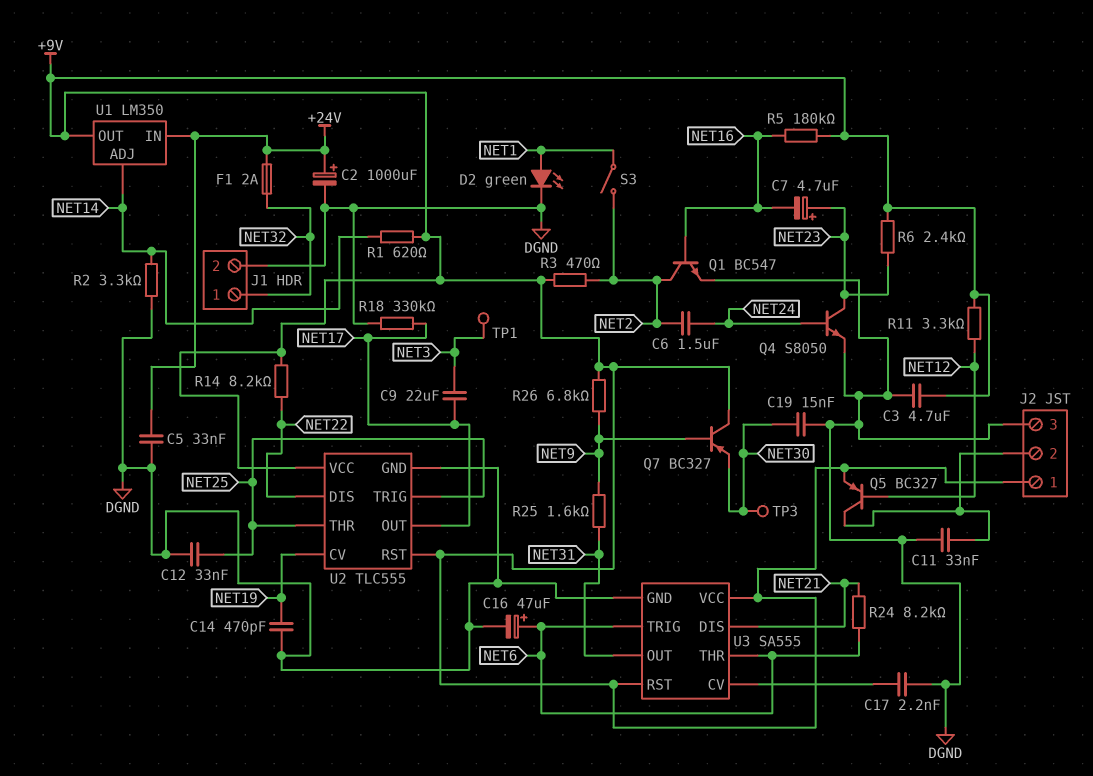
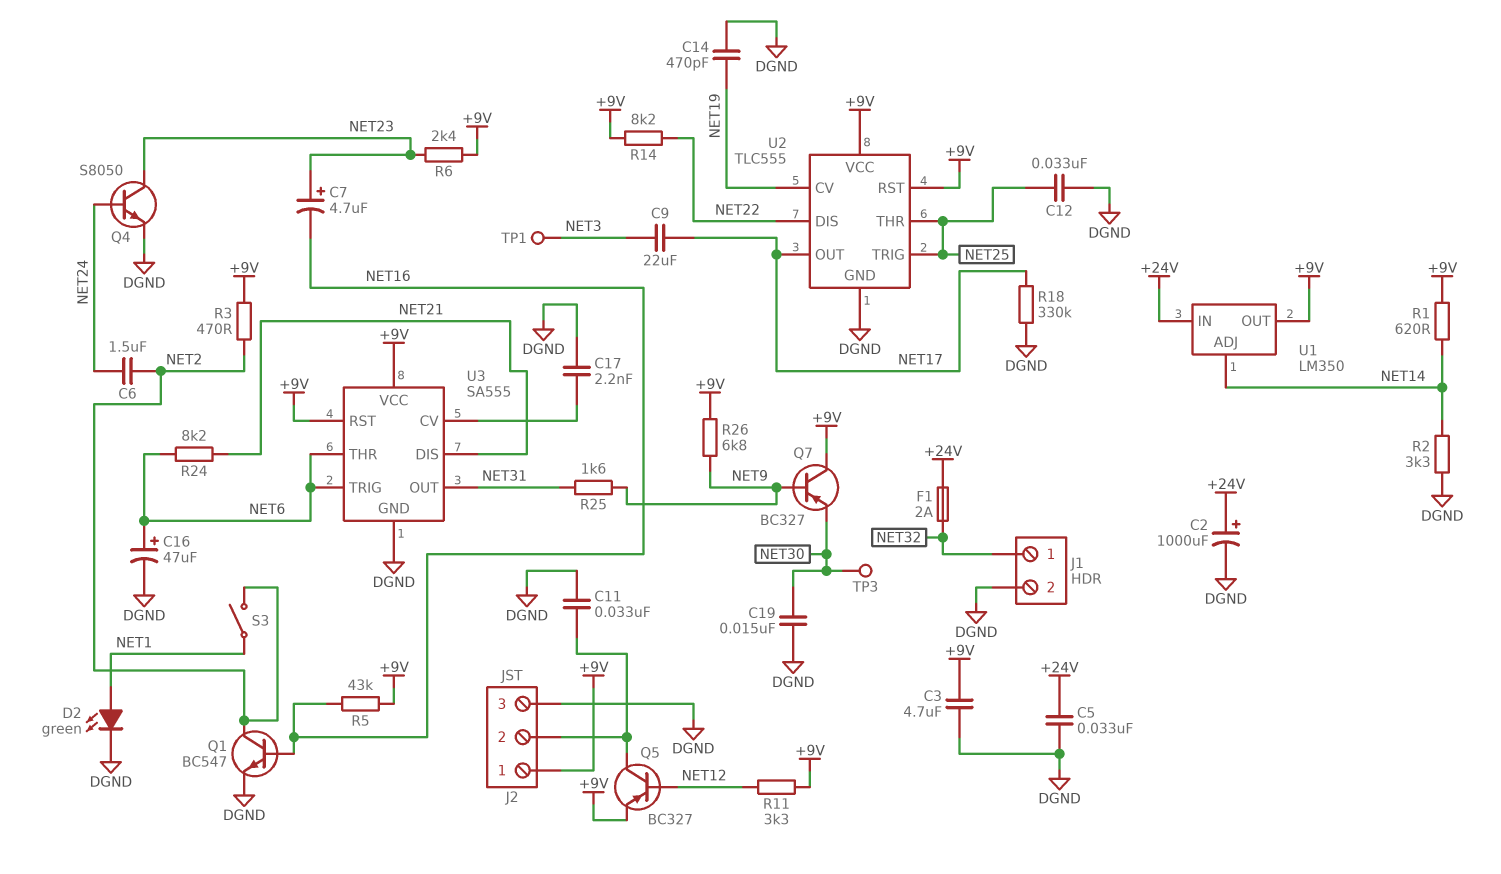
R5: 180k (+9V, NET16) -> 43k (+9V, NET16)

